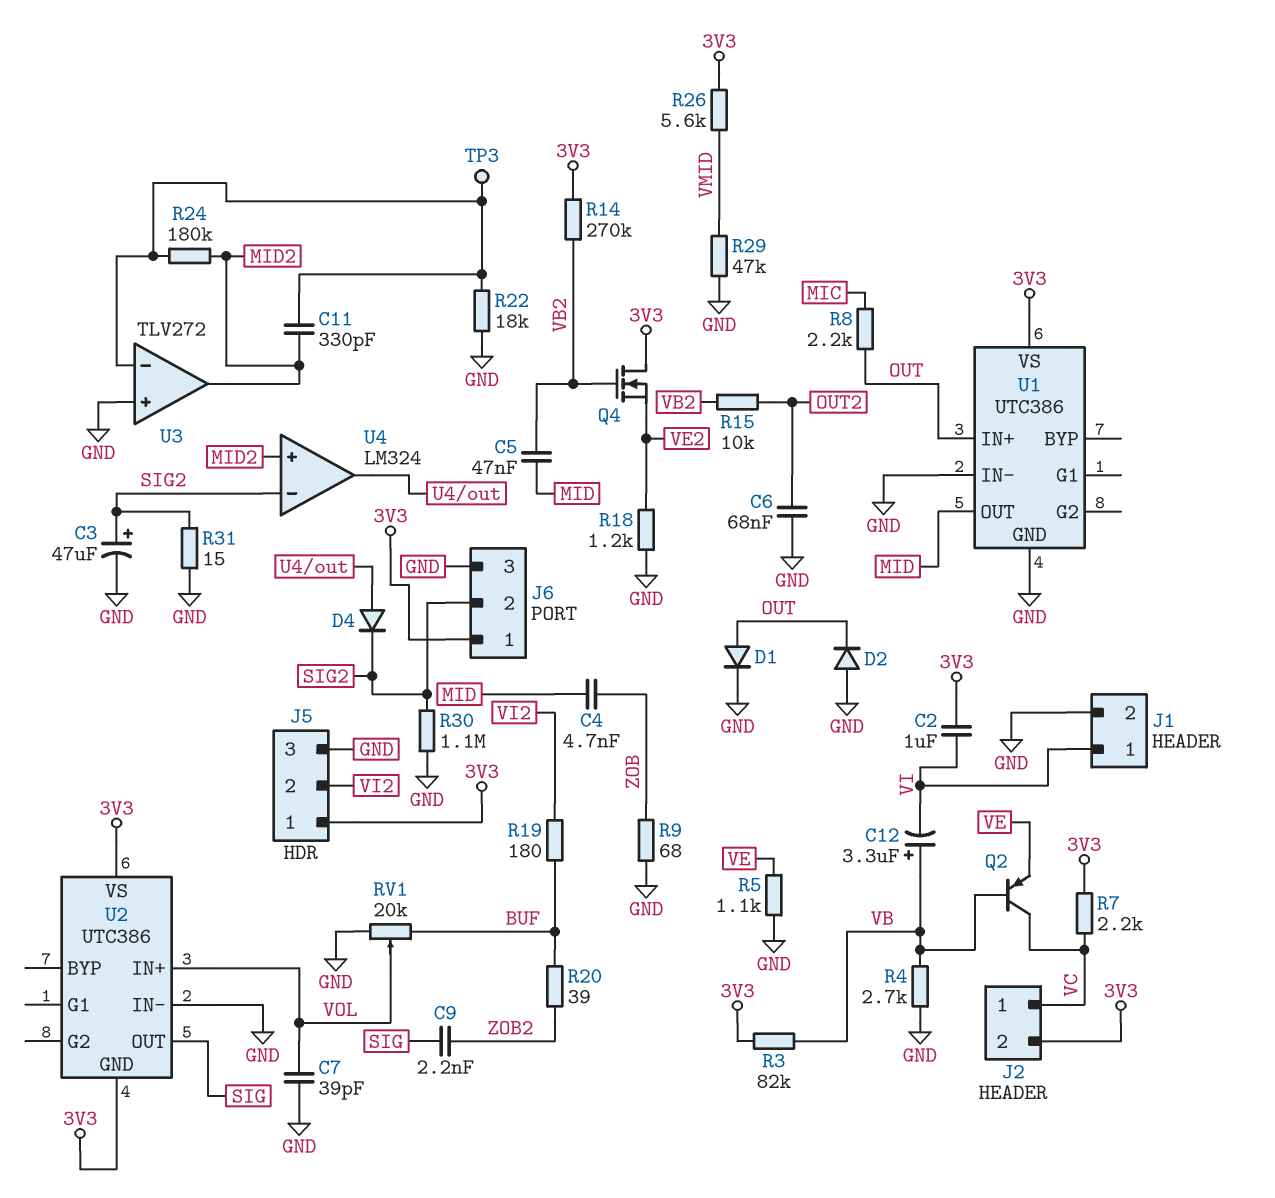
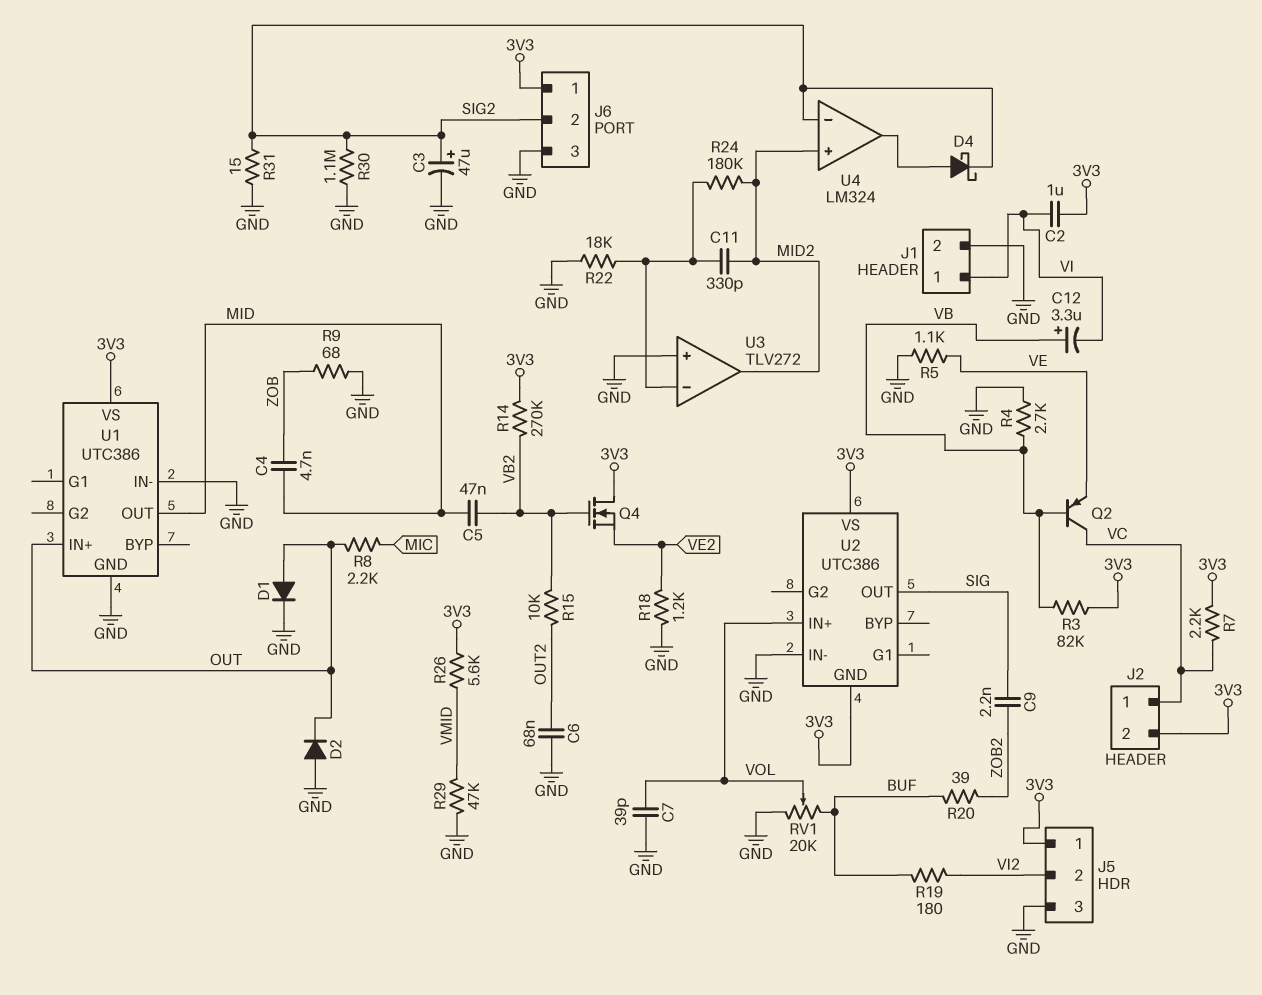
D4: diode (A U4/out, K SIG2) -> schottky (A U4/out, K SIG2)
TP3: test point (U3/in-) -> none

